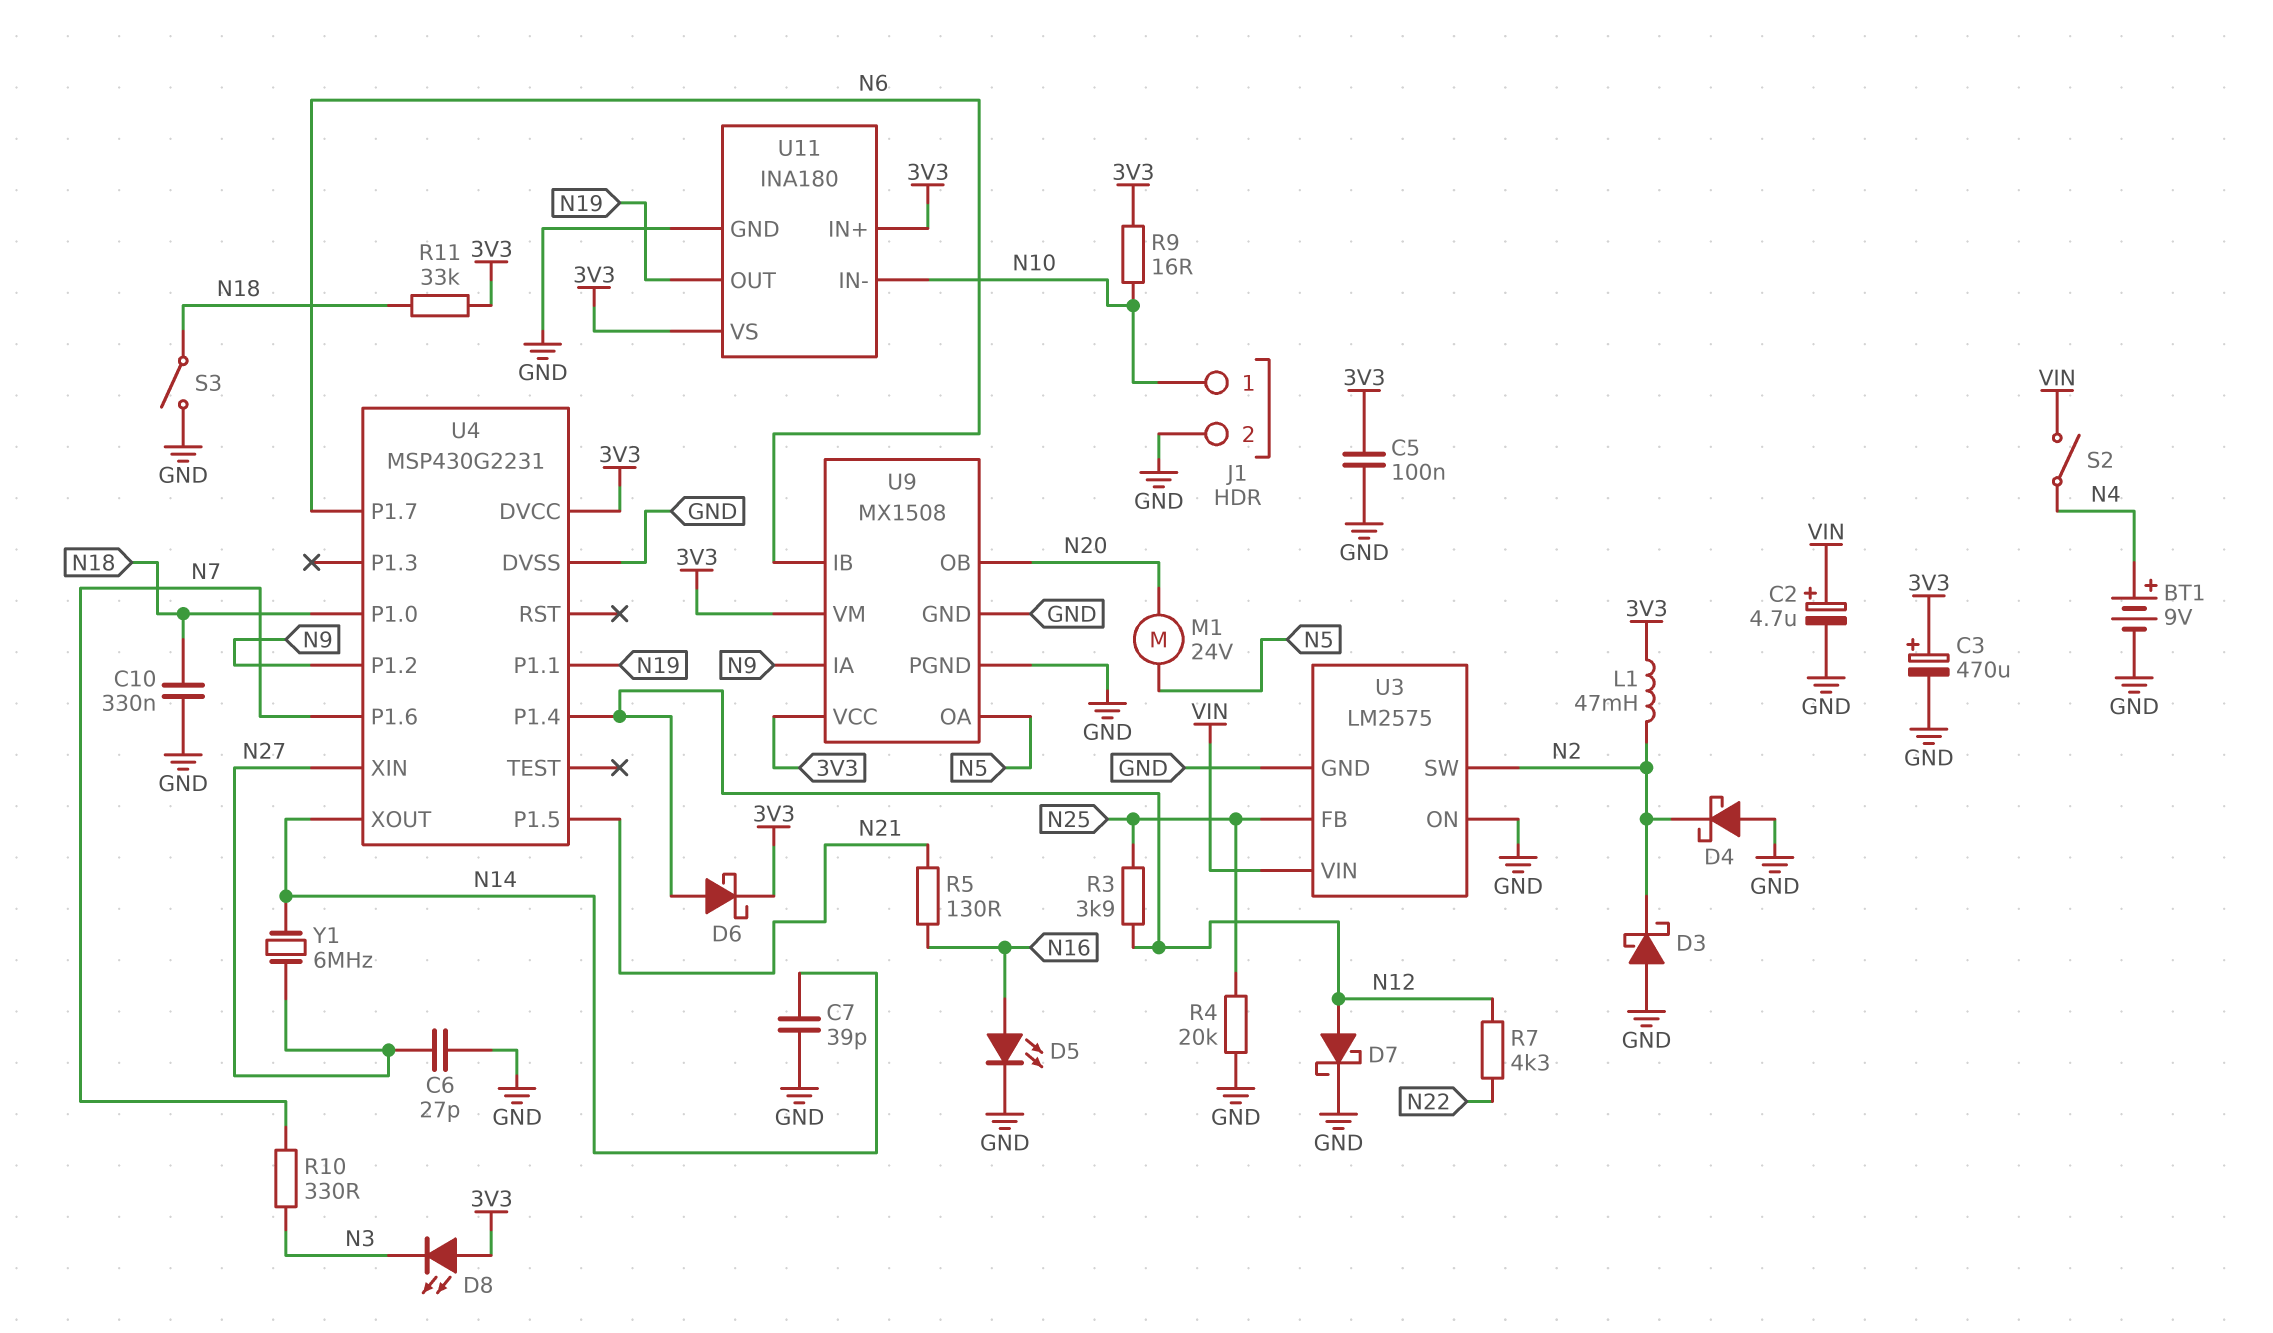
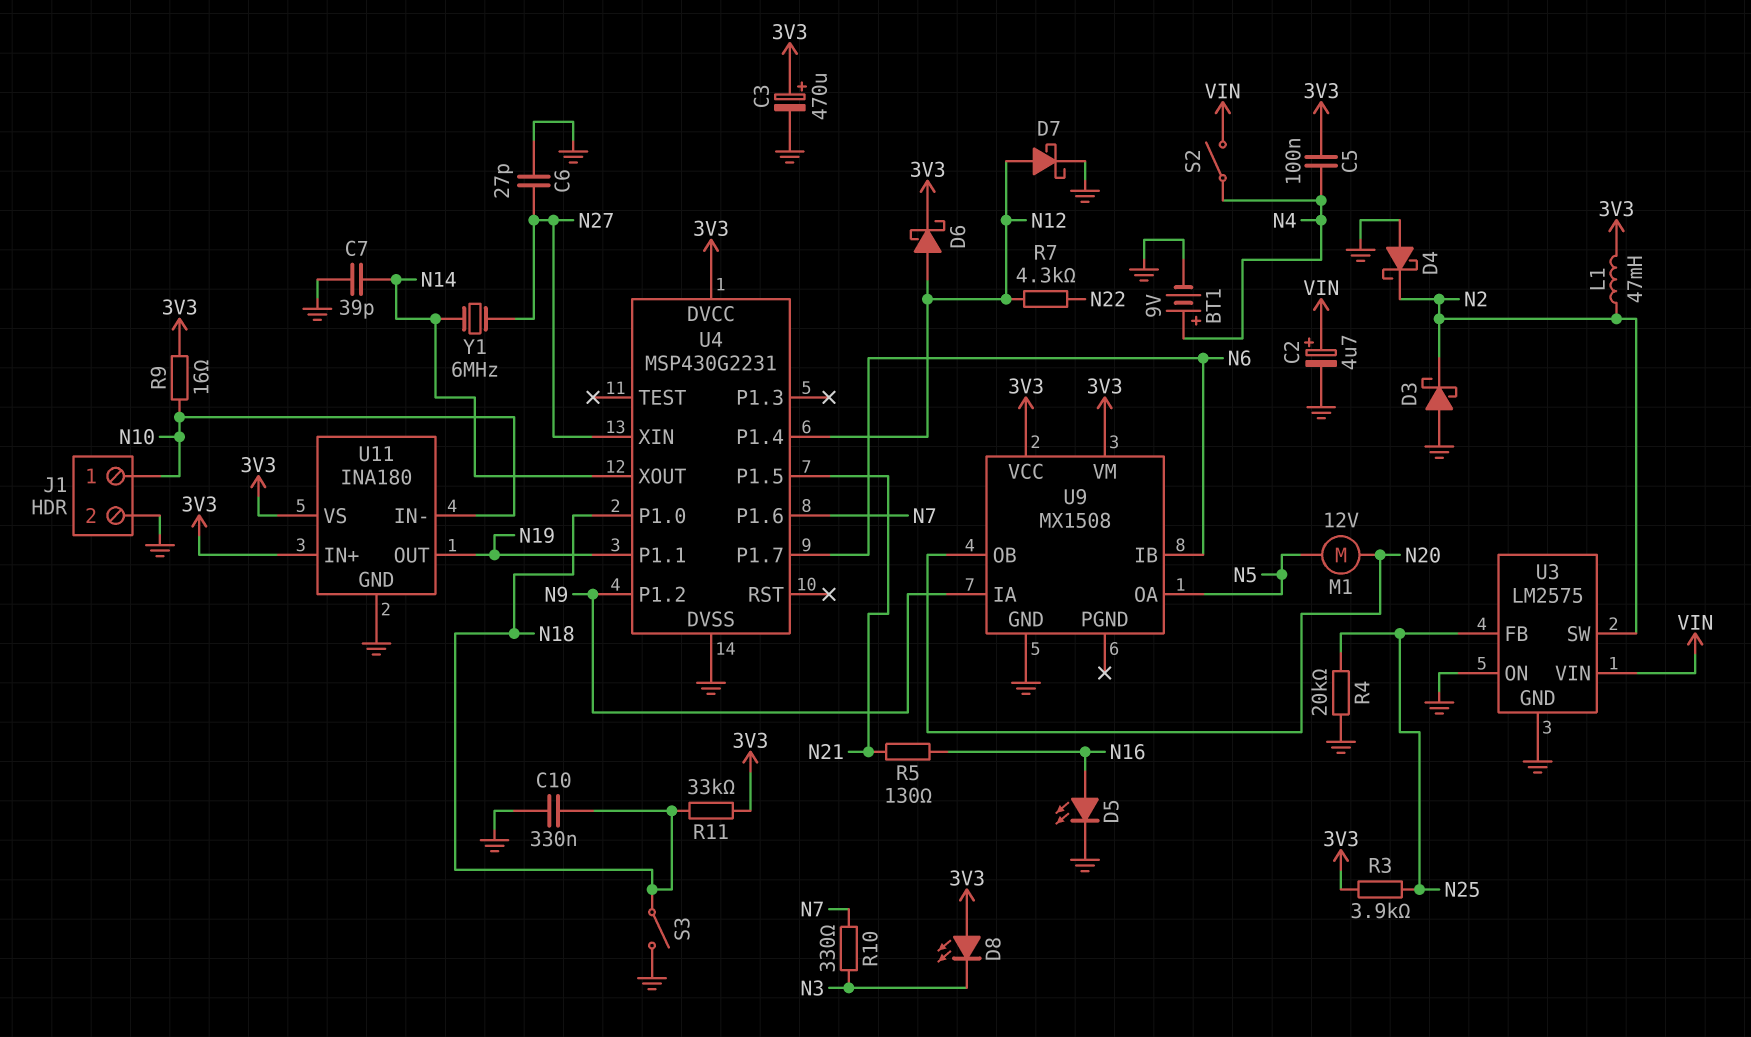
C5: 100nF (3V3, GND) -> 100nF (3V3, N4)
M1: motor 24V (N5, N20) -> motor 12V (N5, N20)
R3: 3.9k (N12, N25) -> 3.9k (3V3, N25)
U9 pin PGND: GND -> none

